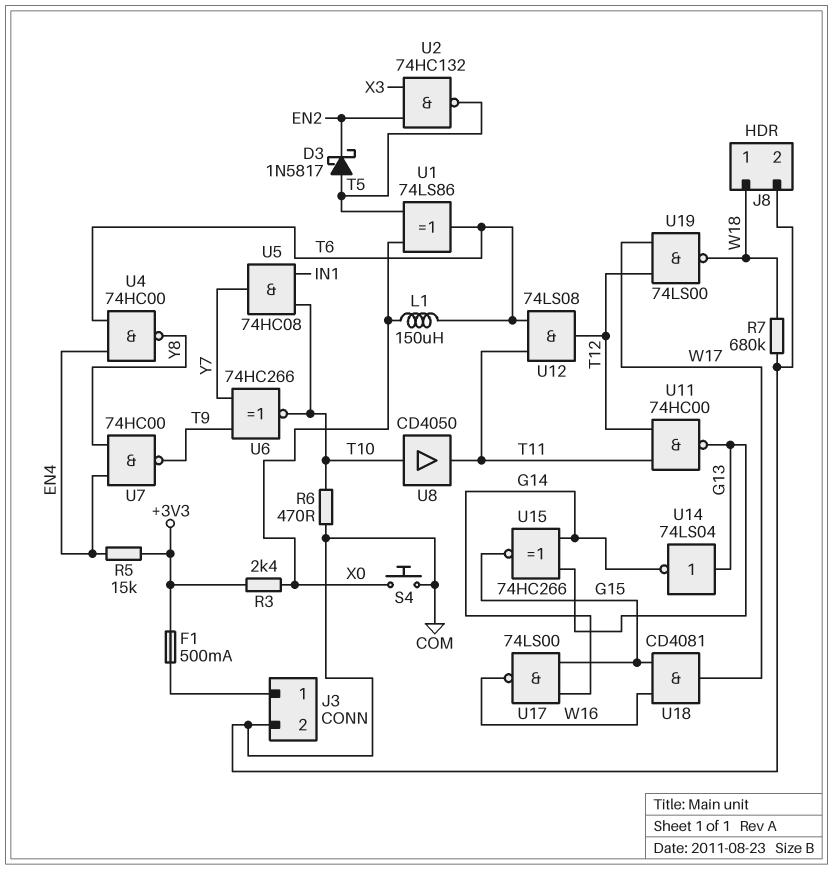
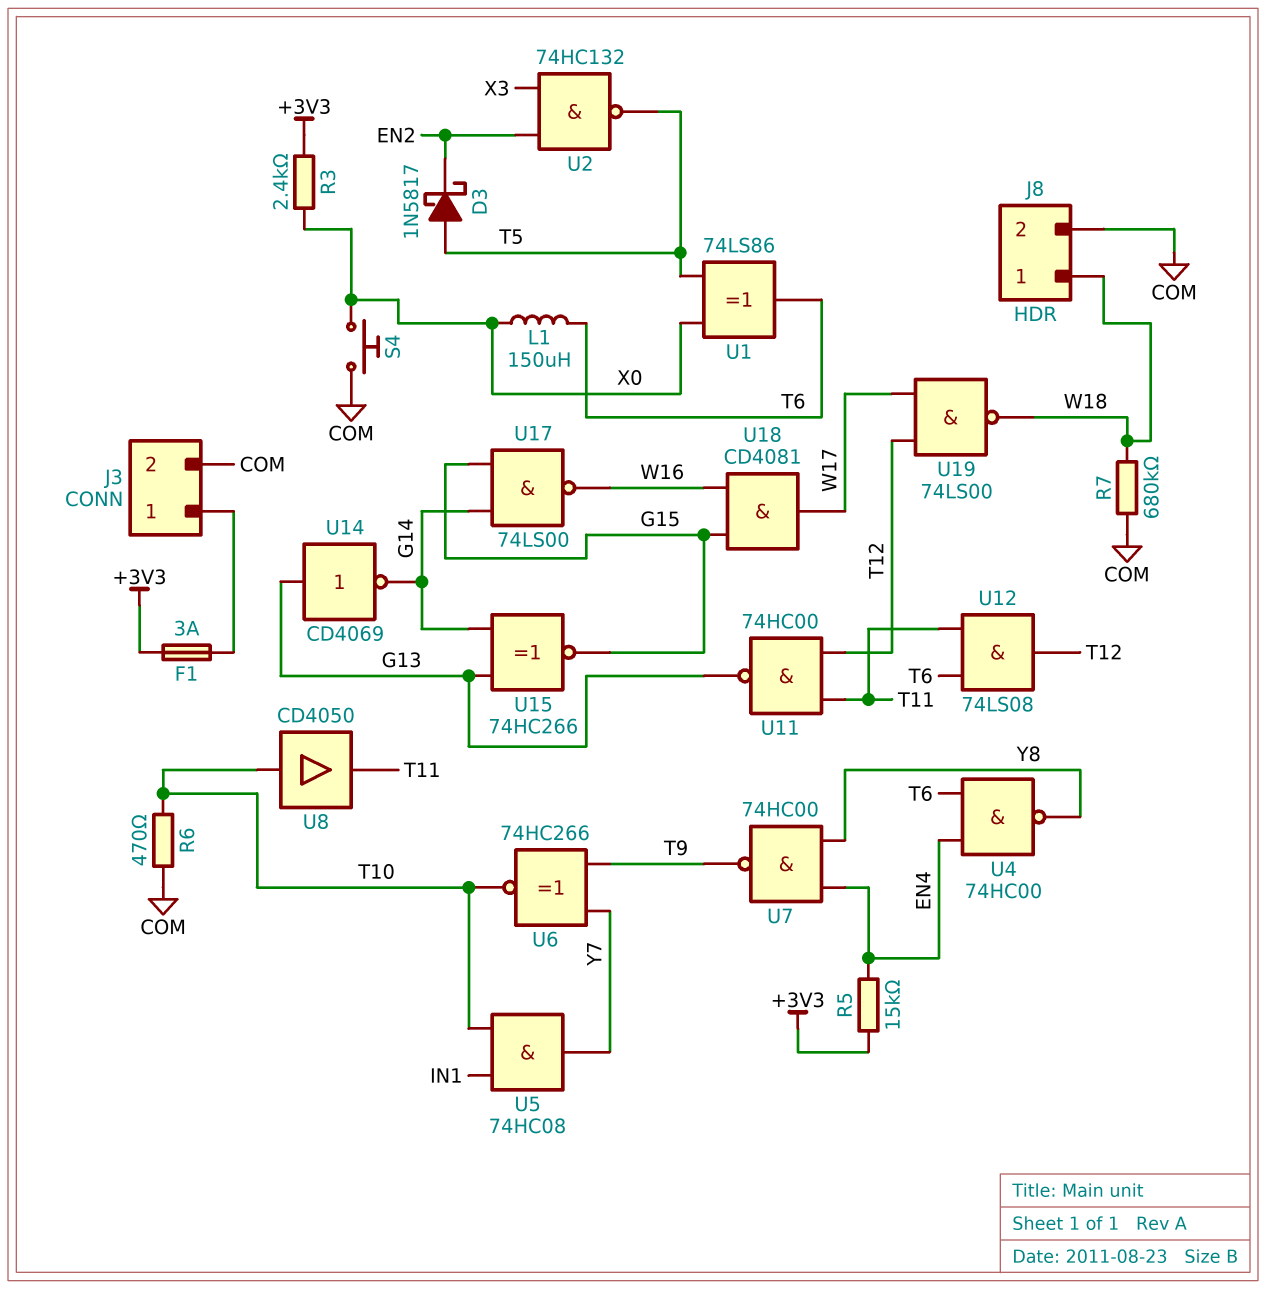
F1: 500mA (+3V3, J3/1) -> 3A (+3V3, J3/1)
U14: NOT 74LS04 (in G13, out G14) -> NOT CD4069 (in G13, out G14)

